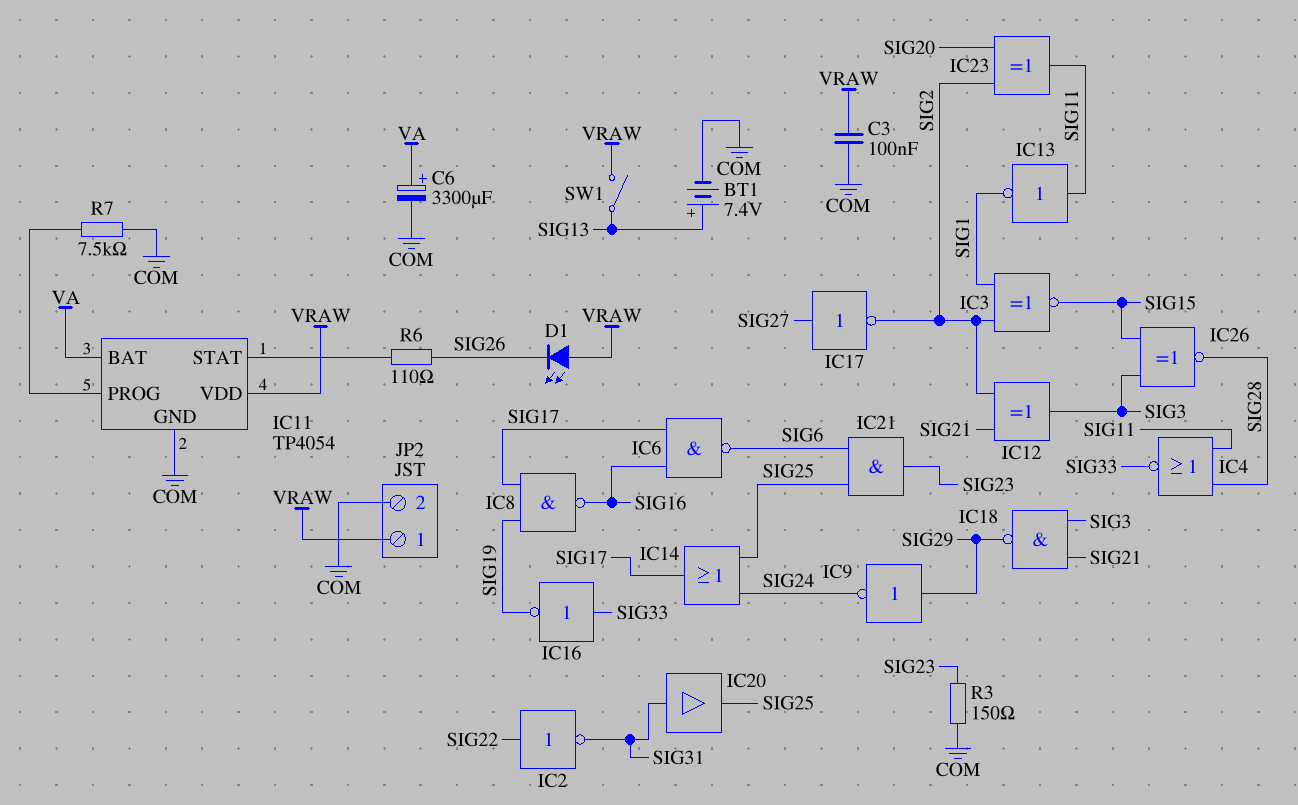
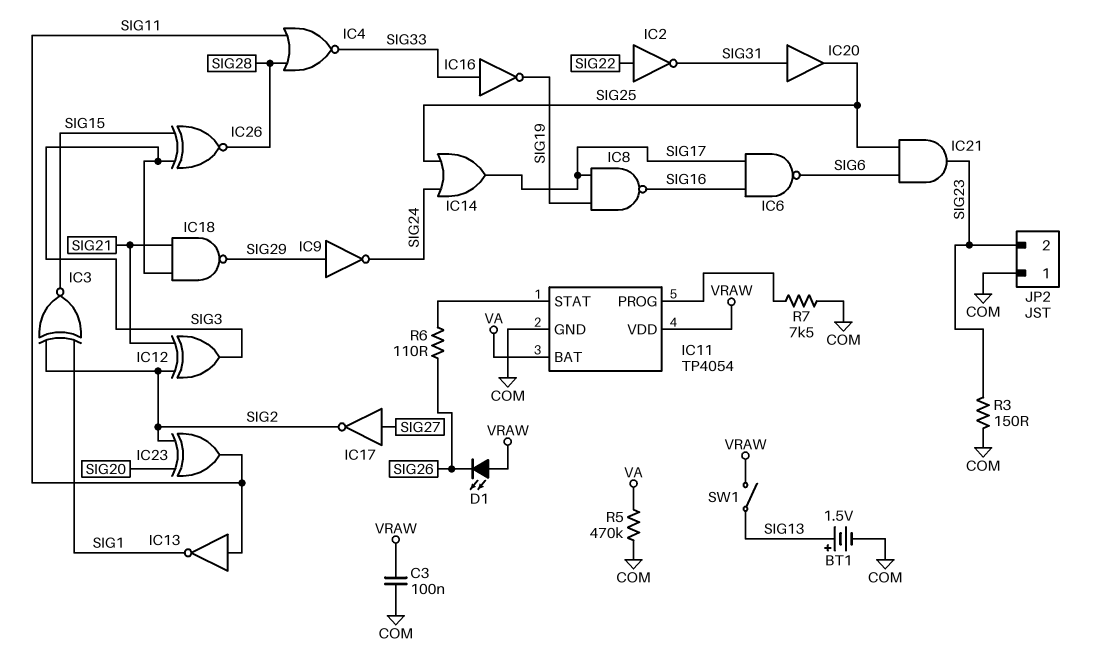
BT1: 7.4V (plus SIG13, minus COM) -> 1.5V (plus SIG13, minus COM)
C6: 3300uF (plus VA, minus COM) -> none
JP2 pin 1: VRAW -> COM
JP2 pin 2: COM -> SIG23
R5: none -> 470k (COM, VA)

